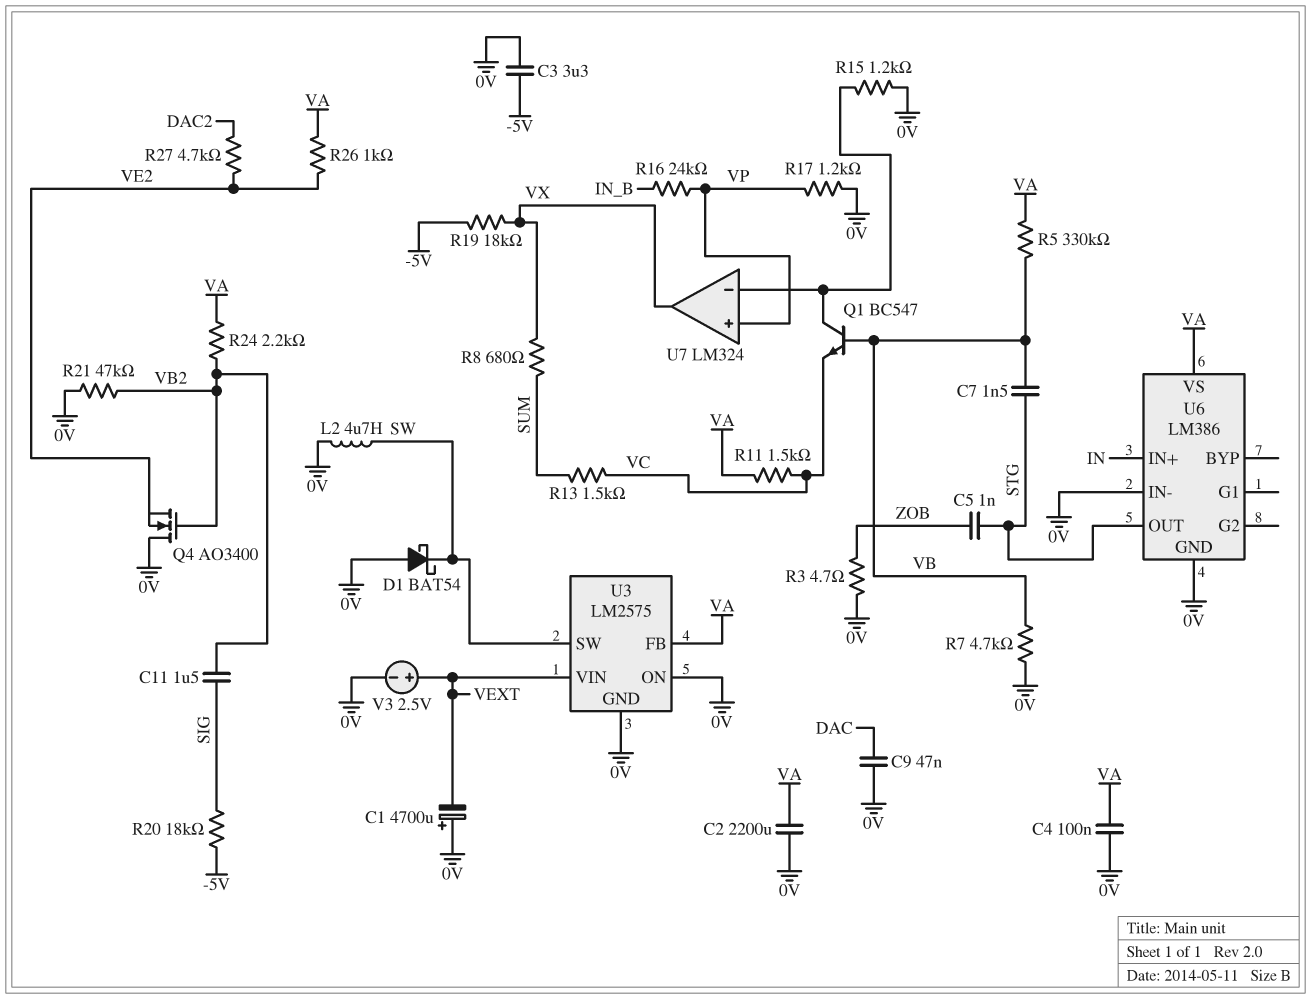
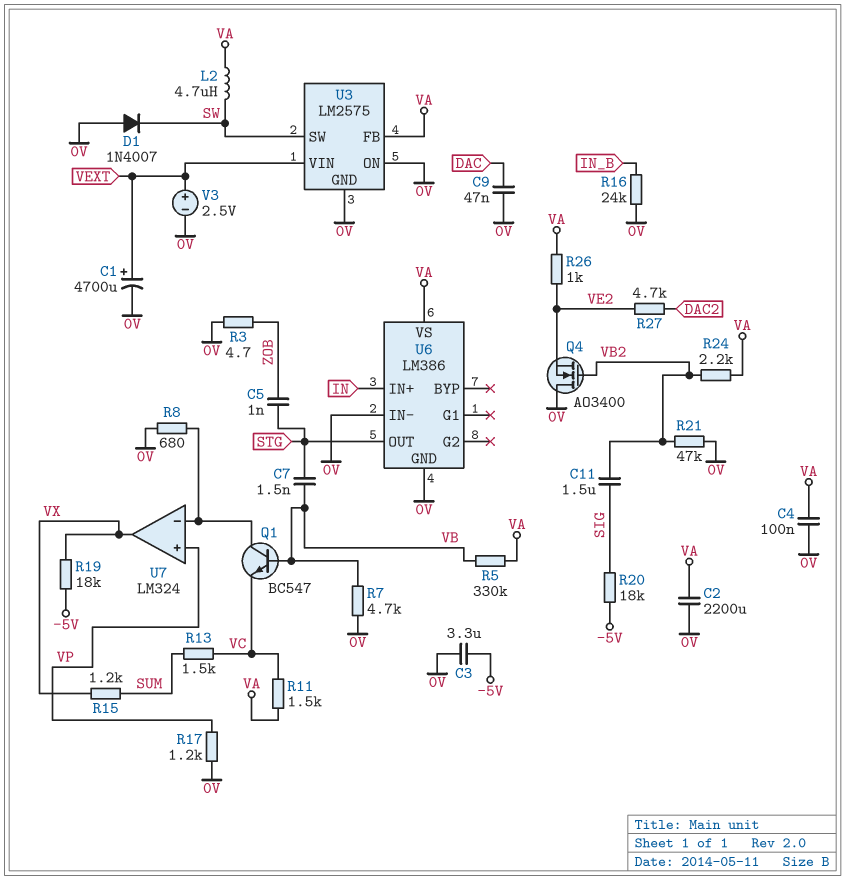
C1: 4700uF (plus 0V, minus VEXT) -> 4700uF (plus VEXT, minus 0V)
D1: schottky BAT54 (A 0V, K SW) -> diode 1N4007 (A 0V, K SW)
L2: 4.7uH (0V, SW) -> 4.7uH (SW, VA)
R8: 680 (SUM, VX) -> 680 (0V, U7/in-)
R15: 1.2k (0V, U7/in-) -> 1.2k (SUM, VX)
R16: 24k (IN_B, VP) -> 24k (0V, IN_B)

